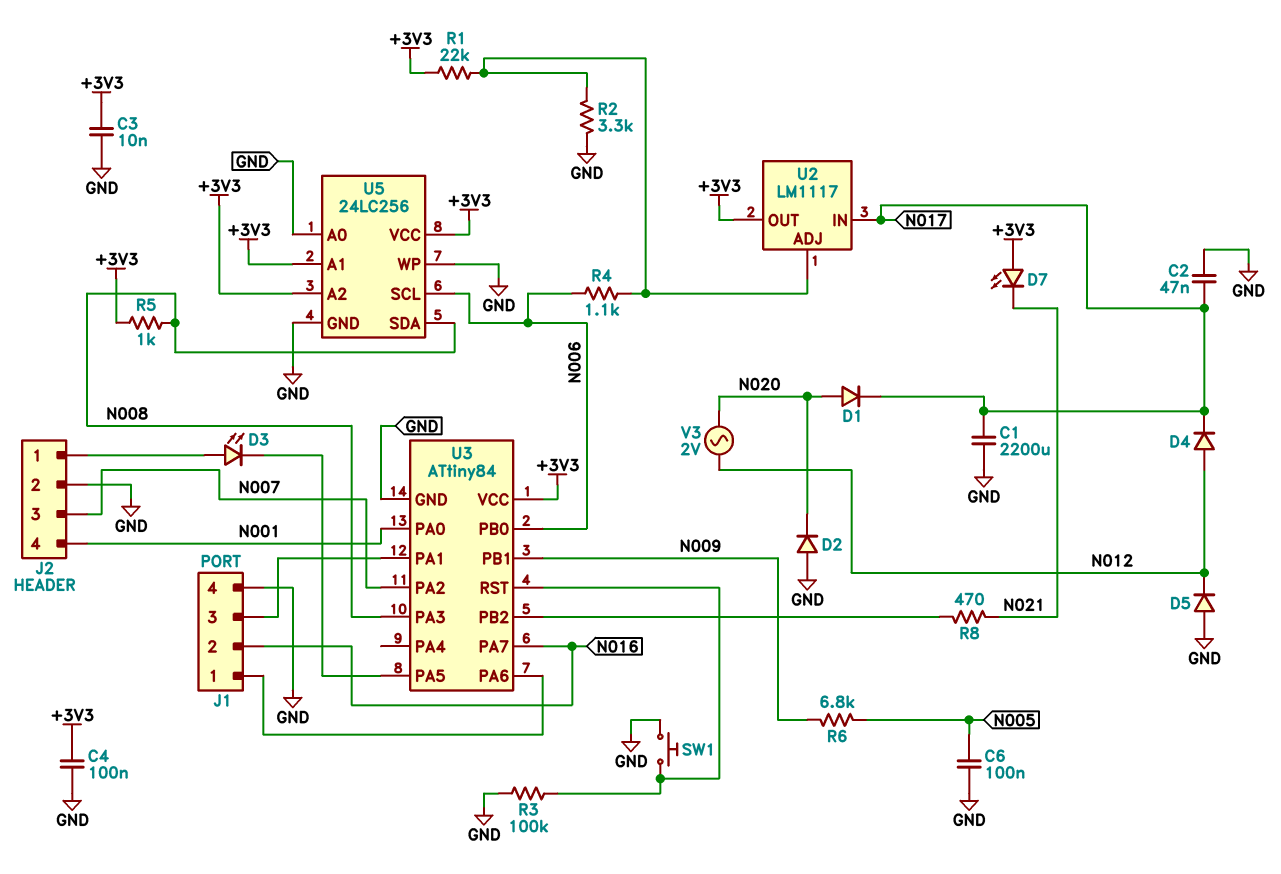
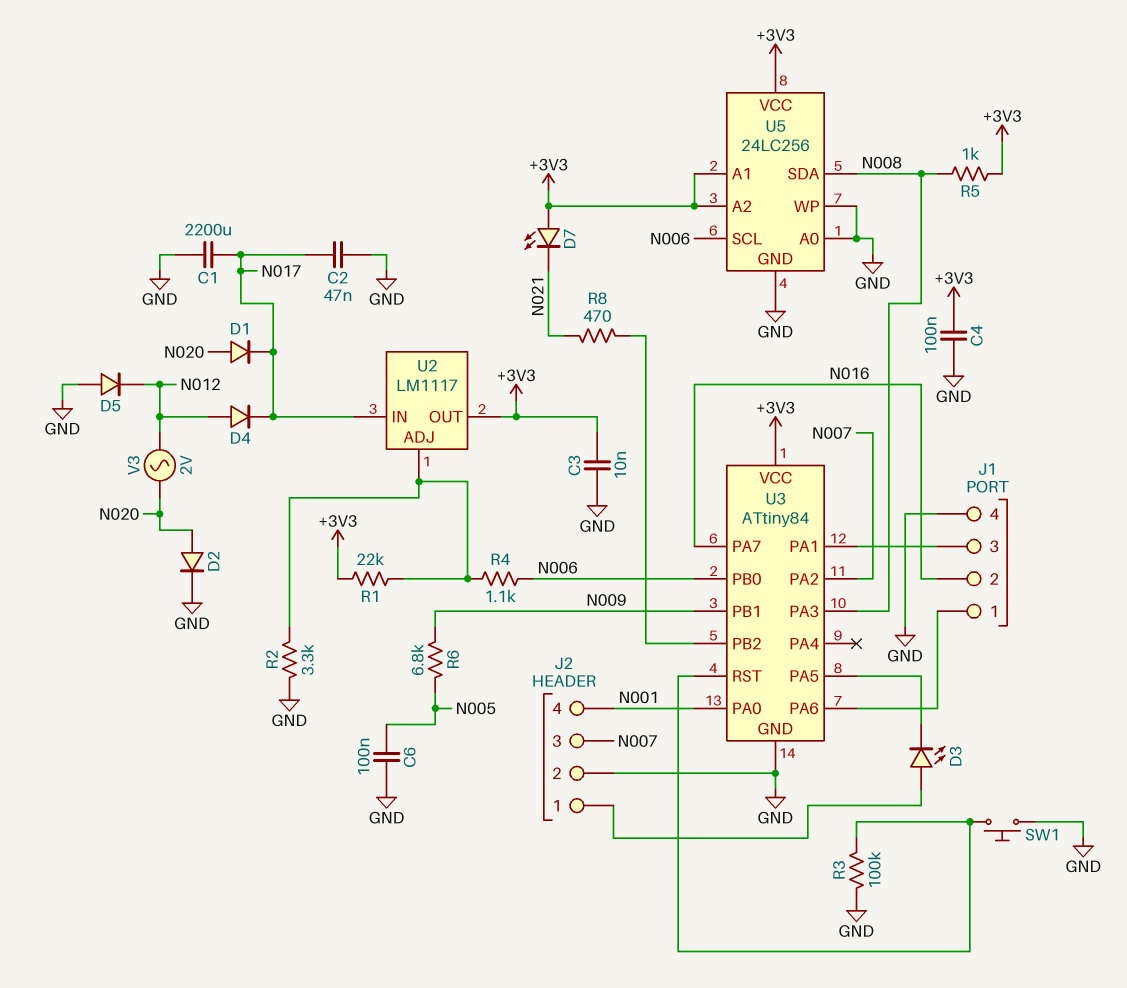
D2: diode (A GND, K N020) -> diode (A N020, K GND)

